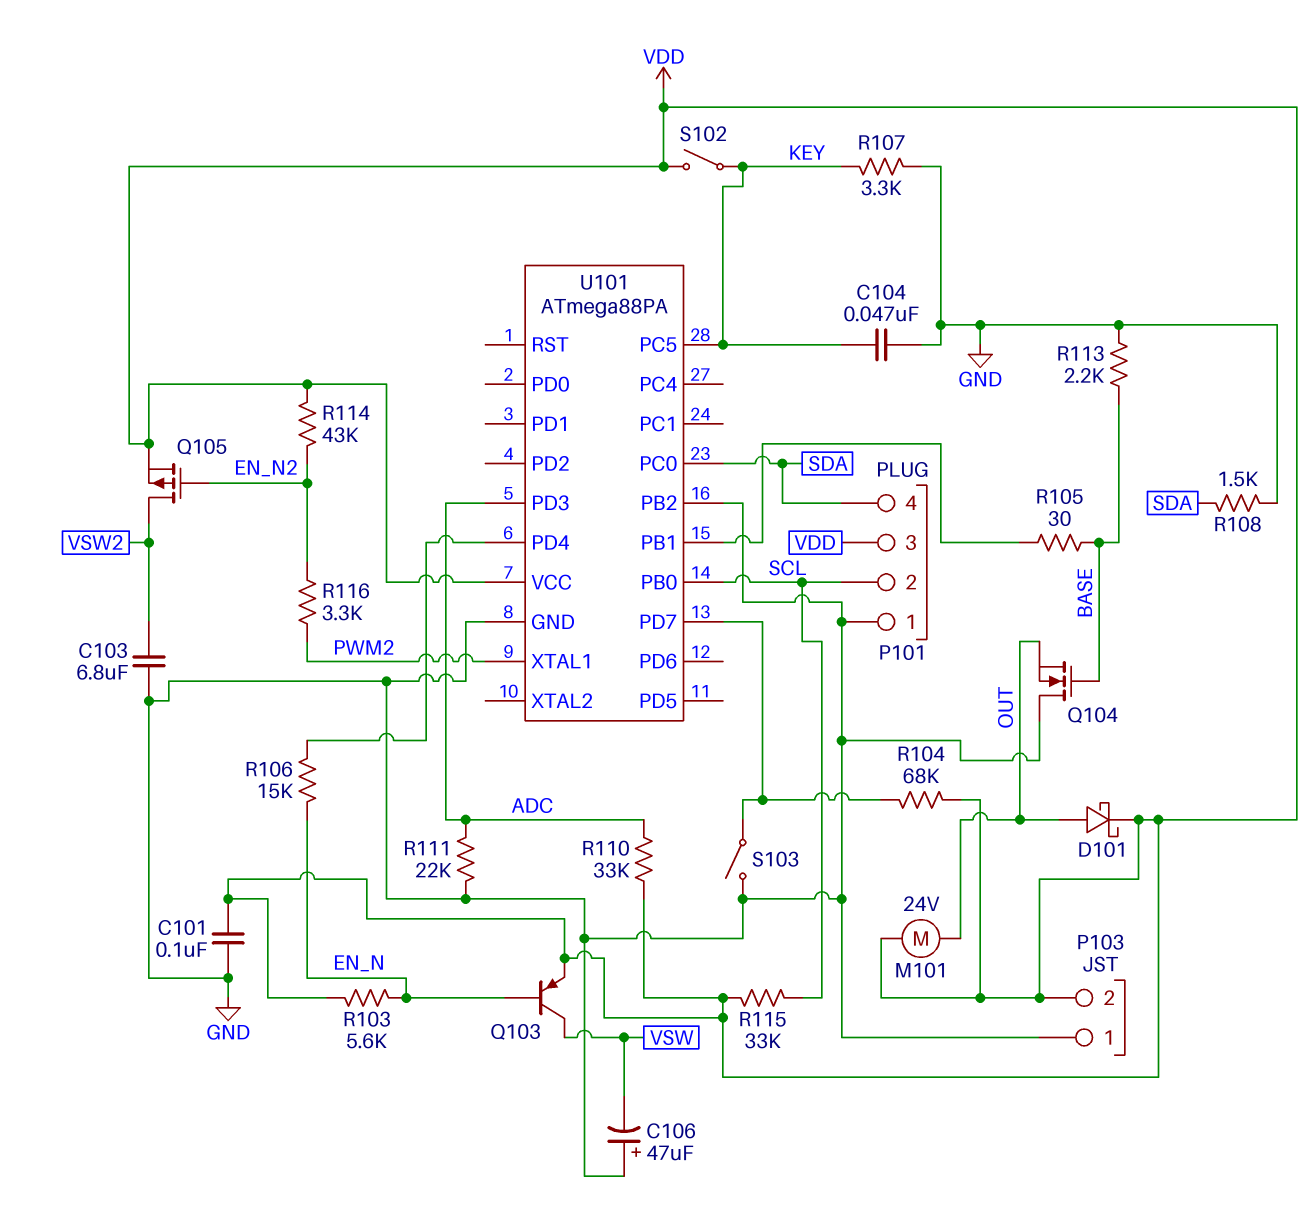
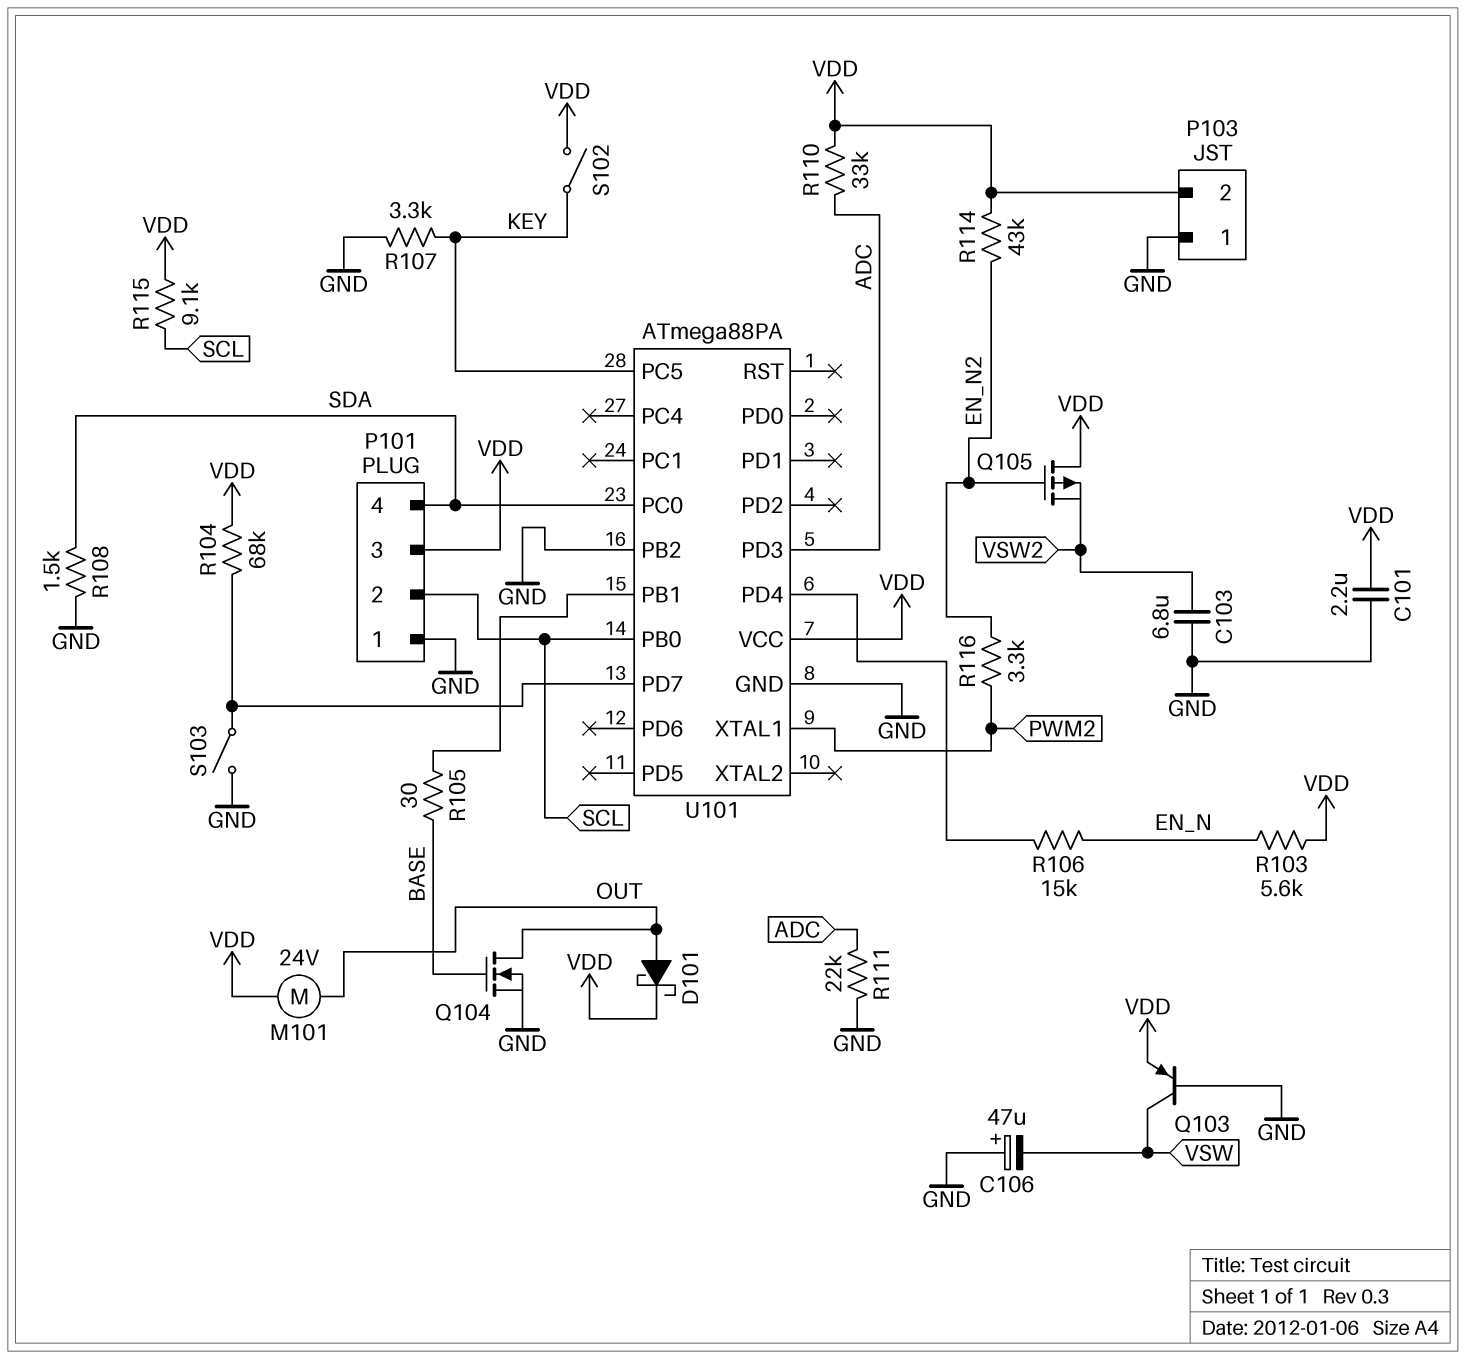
C101: 100nF (GND, VDD) -> 2.2uF (GND, VDD)
C104: 47nF (GND, KEY) -> none
Q103: PNP (B EN_N, C VSW, E VDD) -> PNP (B GND, C VSW, E VDD)
Q104: NMOS (G BASE, D GND, S OUT) -> NMOS (G BASE, D OUT, S GND)
Q105: PMOS (G EN_N2, D VSW2, S VDD) -> PMOS (G EN_N2, D VDD, S VSW2)
R113: 2.2k (BASE, GND) -> none
R115: 33k (SCL, VDD) -> 9.1k (SCL, VDD)

